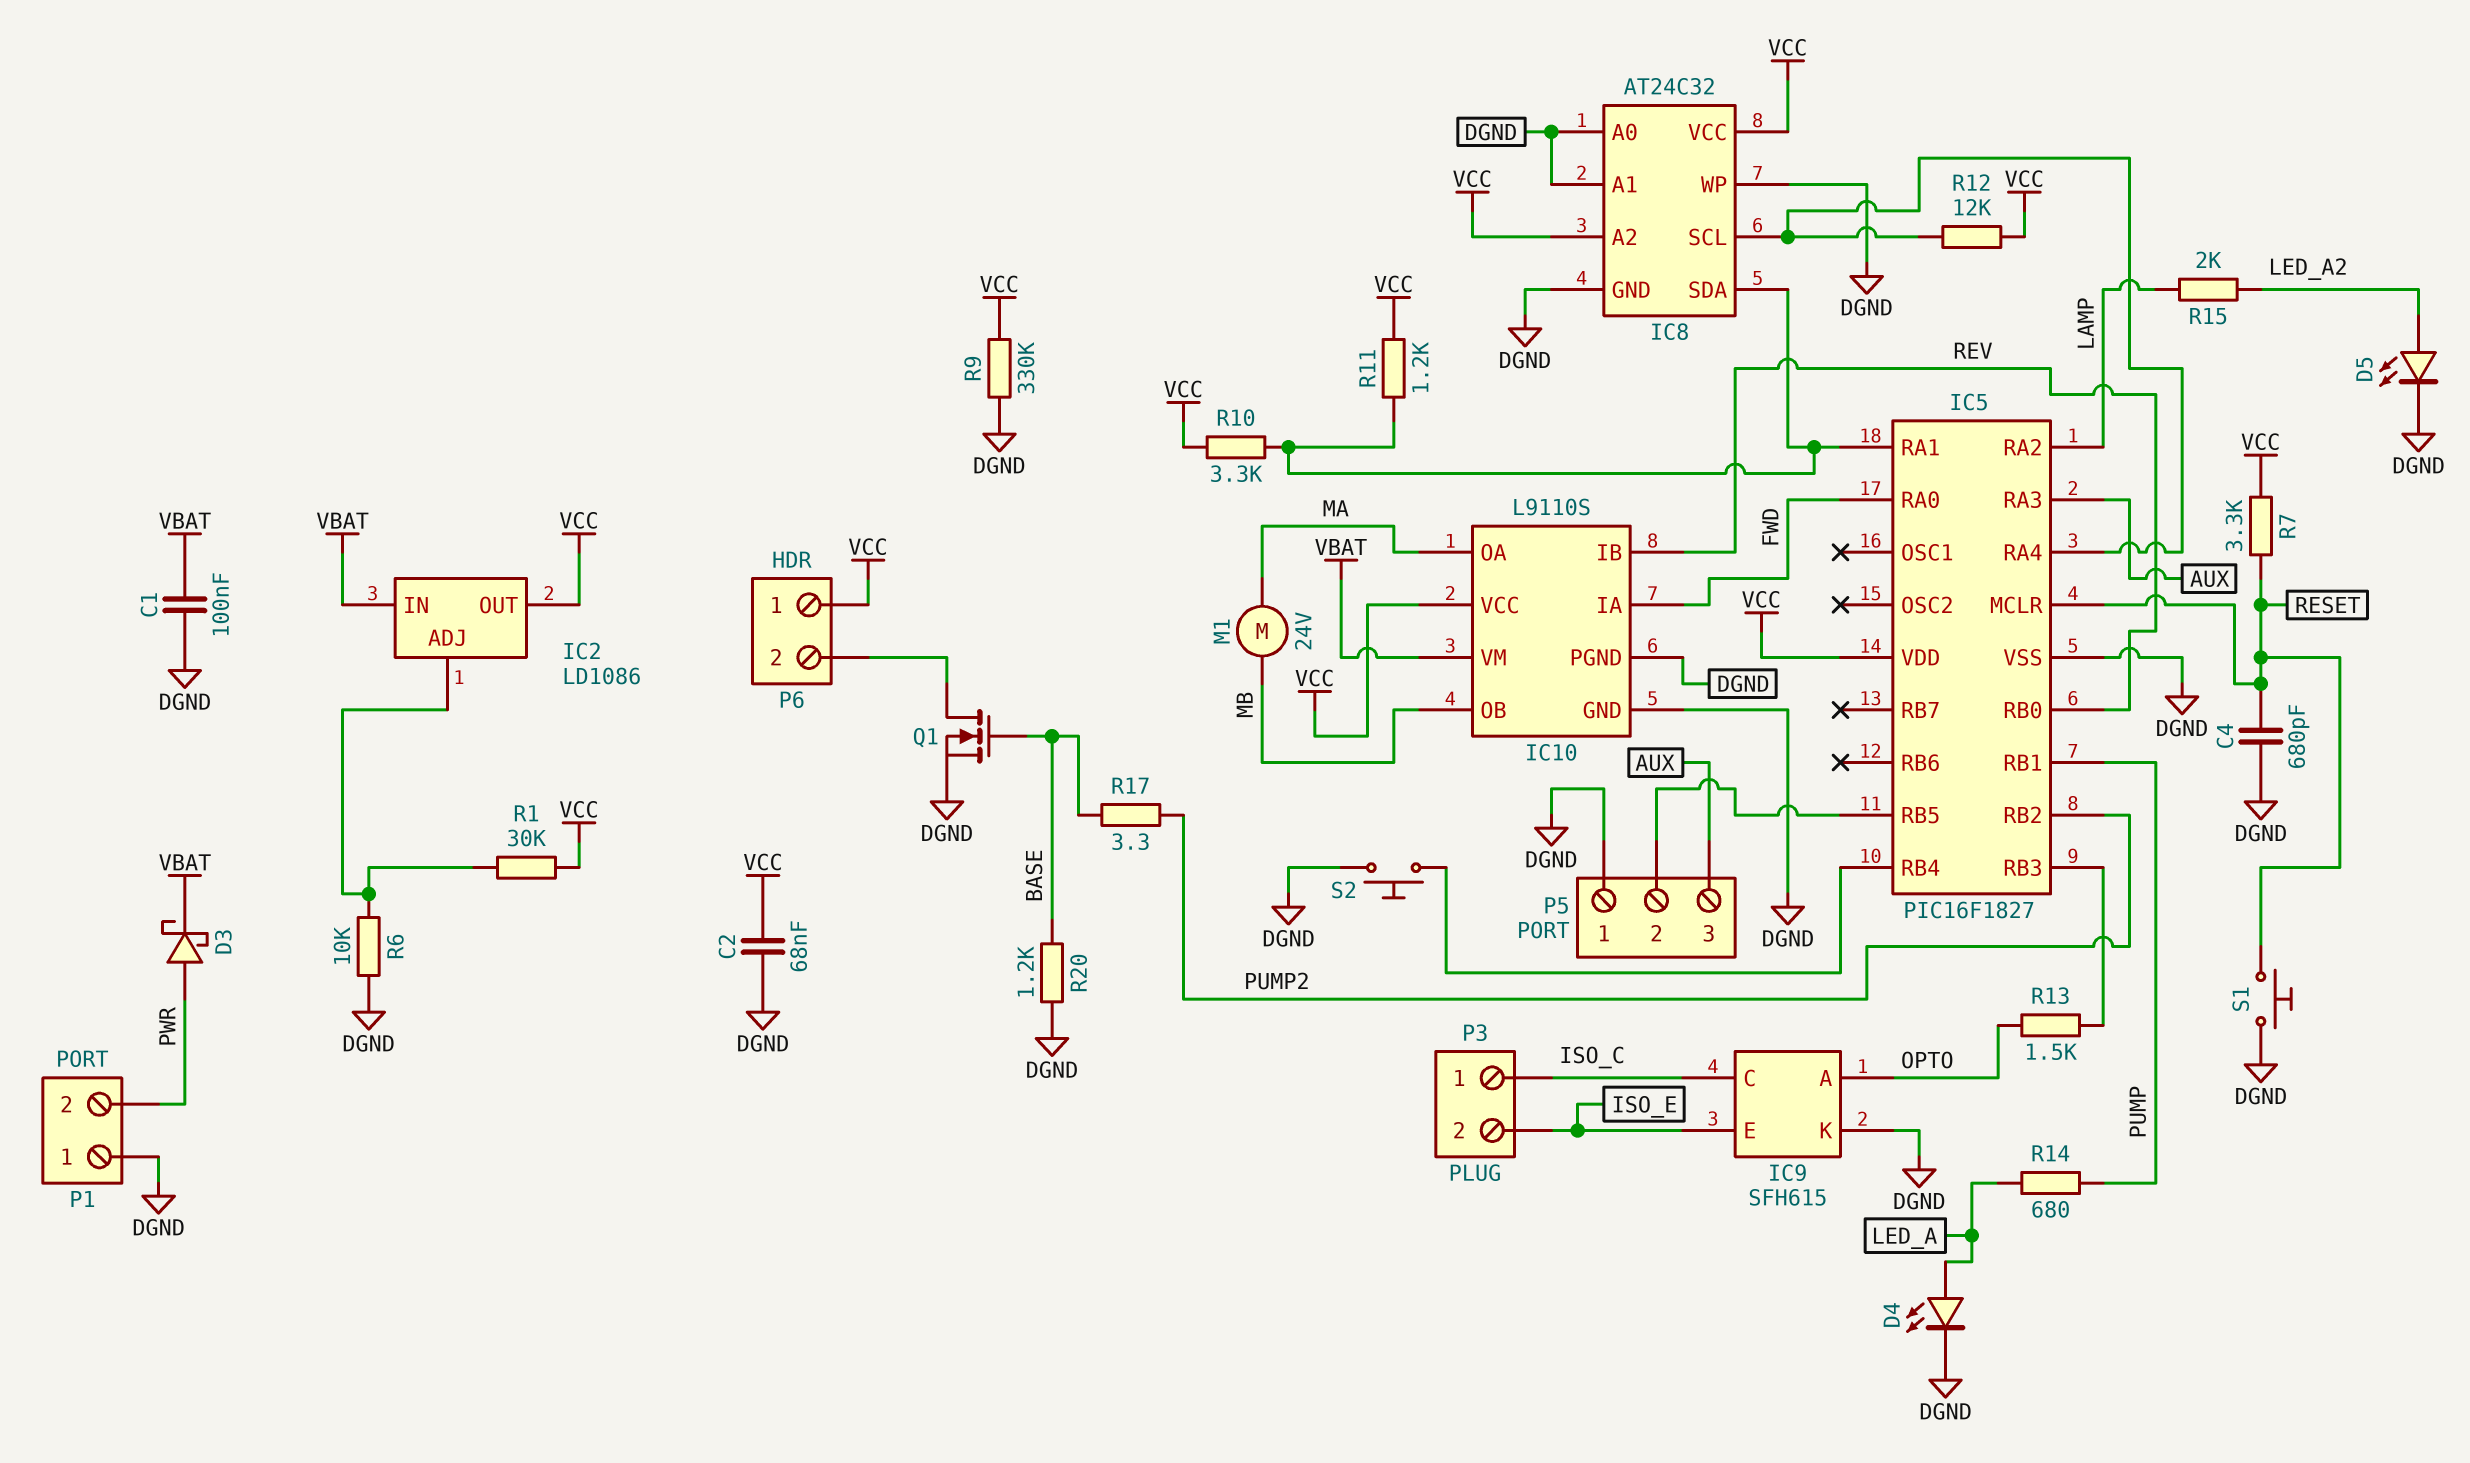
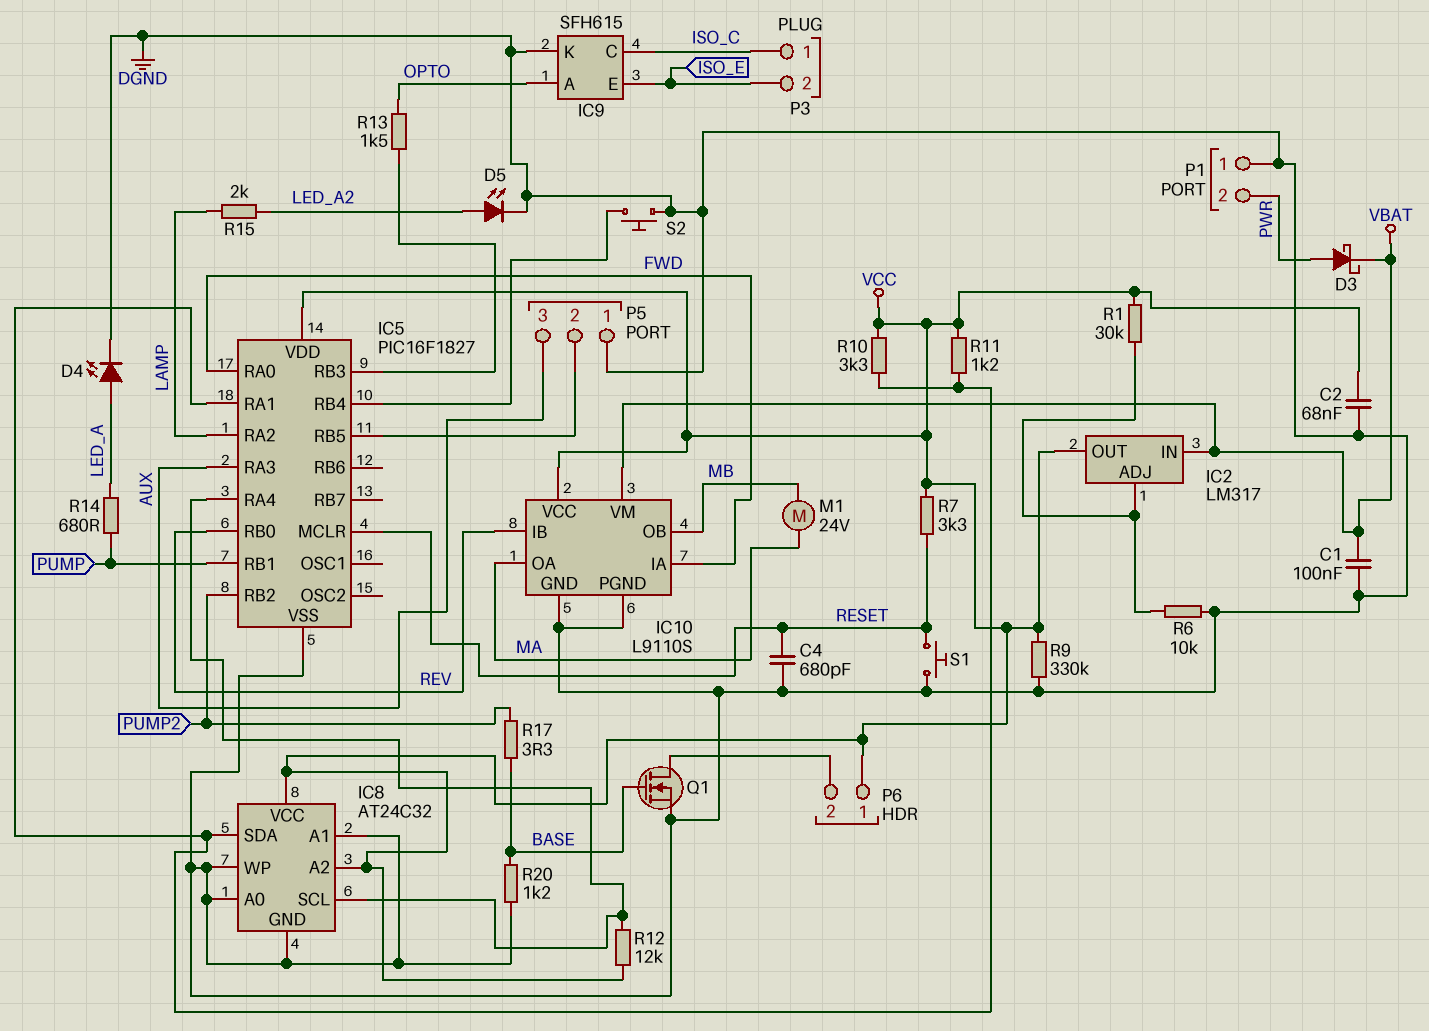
IC2: LD1086 -> LM317

